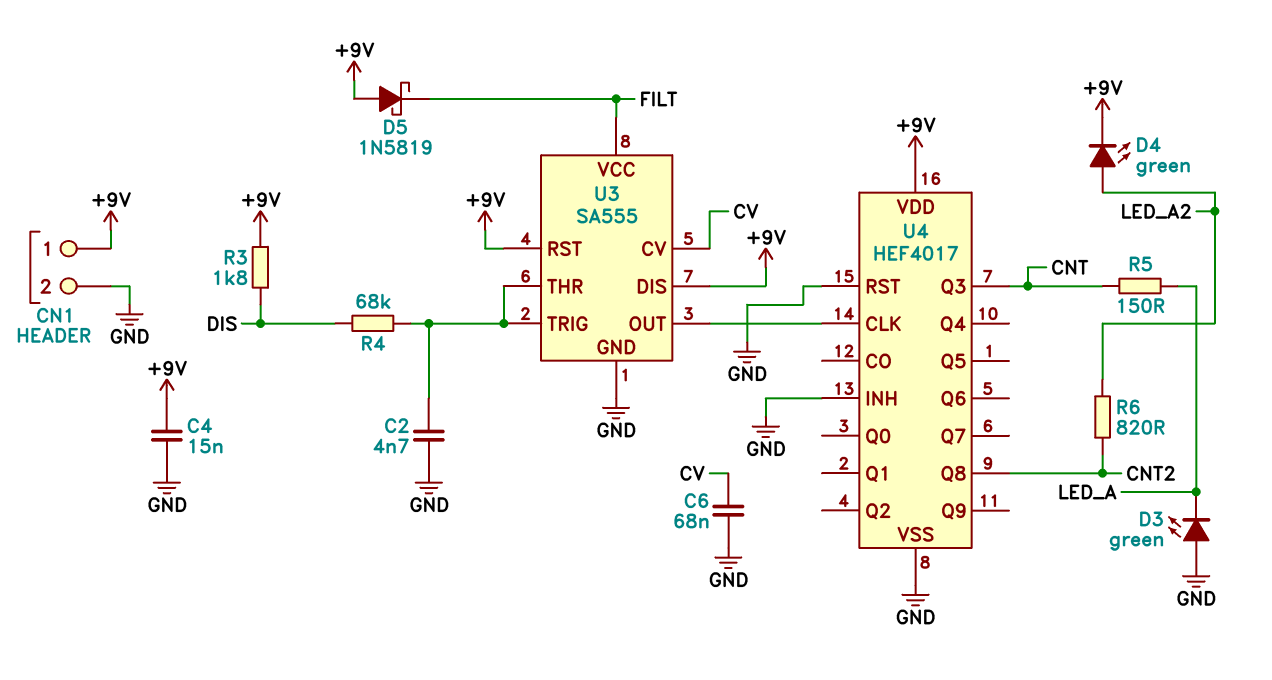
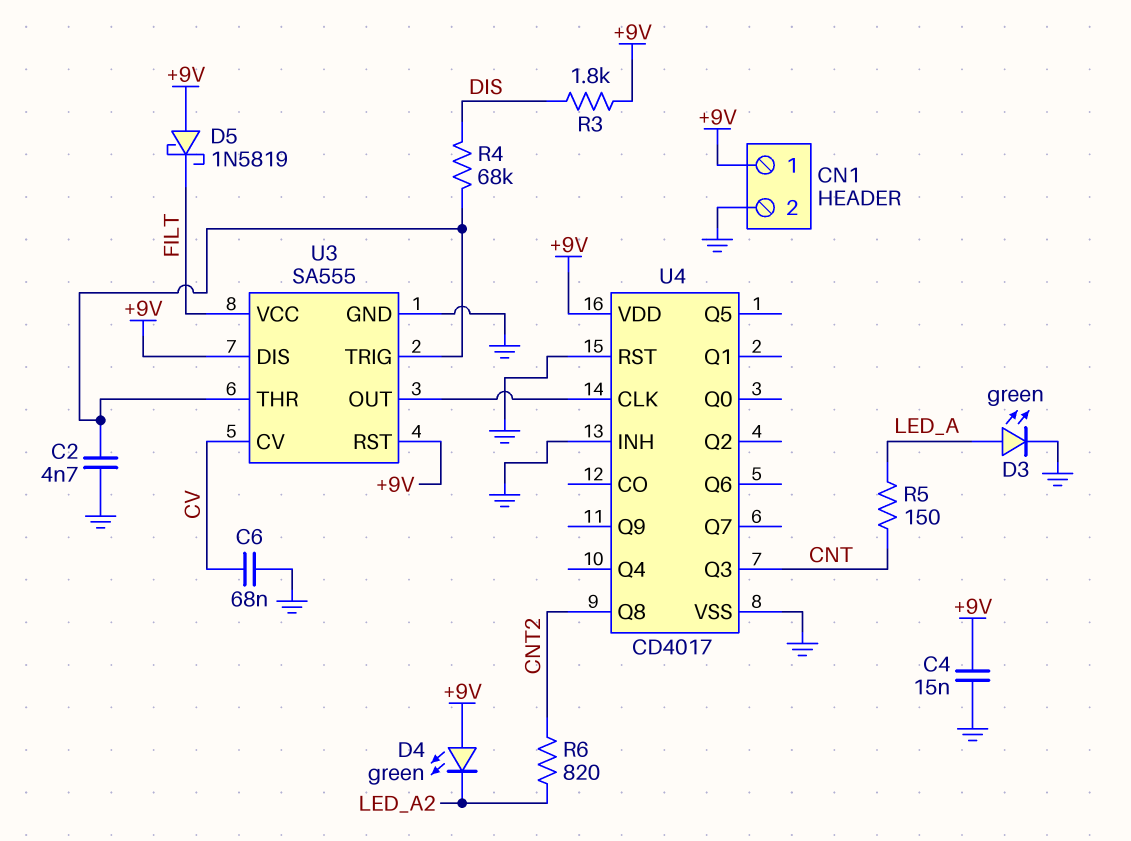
D3: LED green (A GND, K LED_A) -> LED green (A LED_A, K GND)
D4: LED green (A LED_A2, K +9V) -> LED green (A +9V, K LED_A2)
U4: HEF4017 -> CD4017

